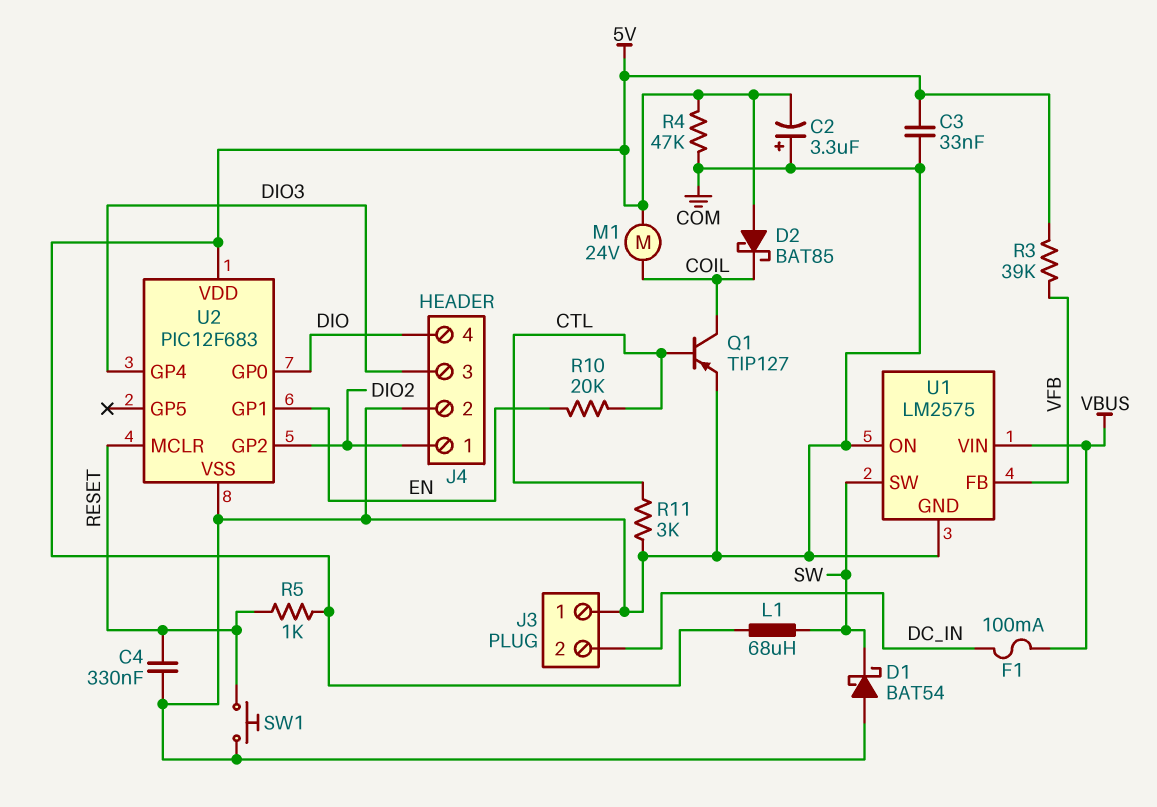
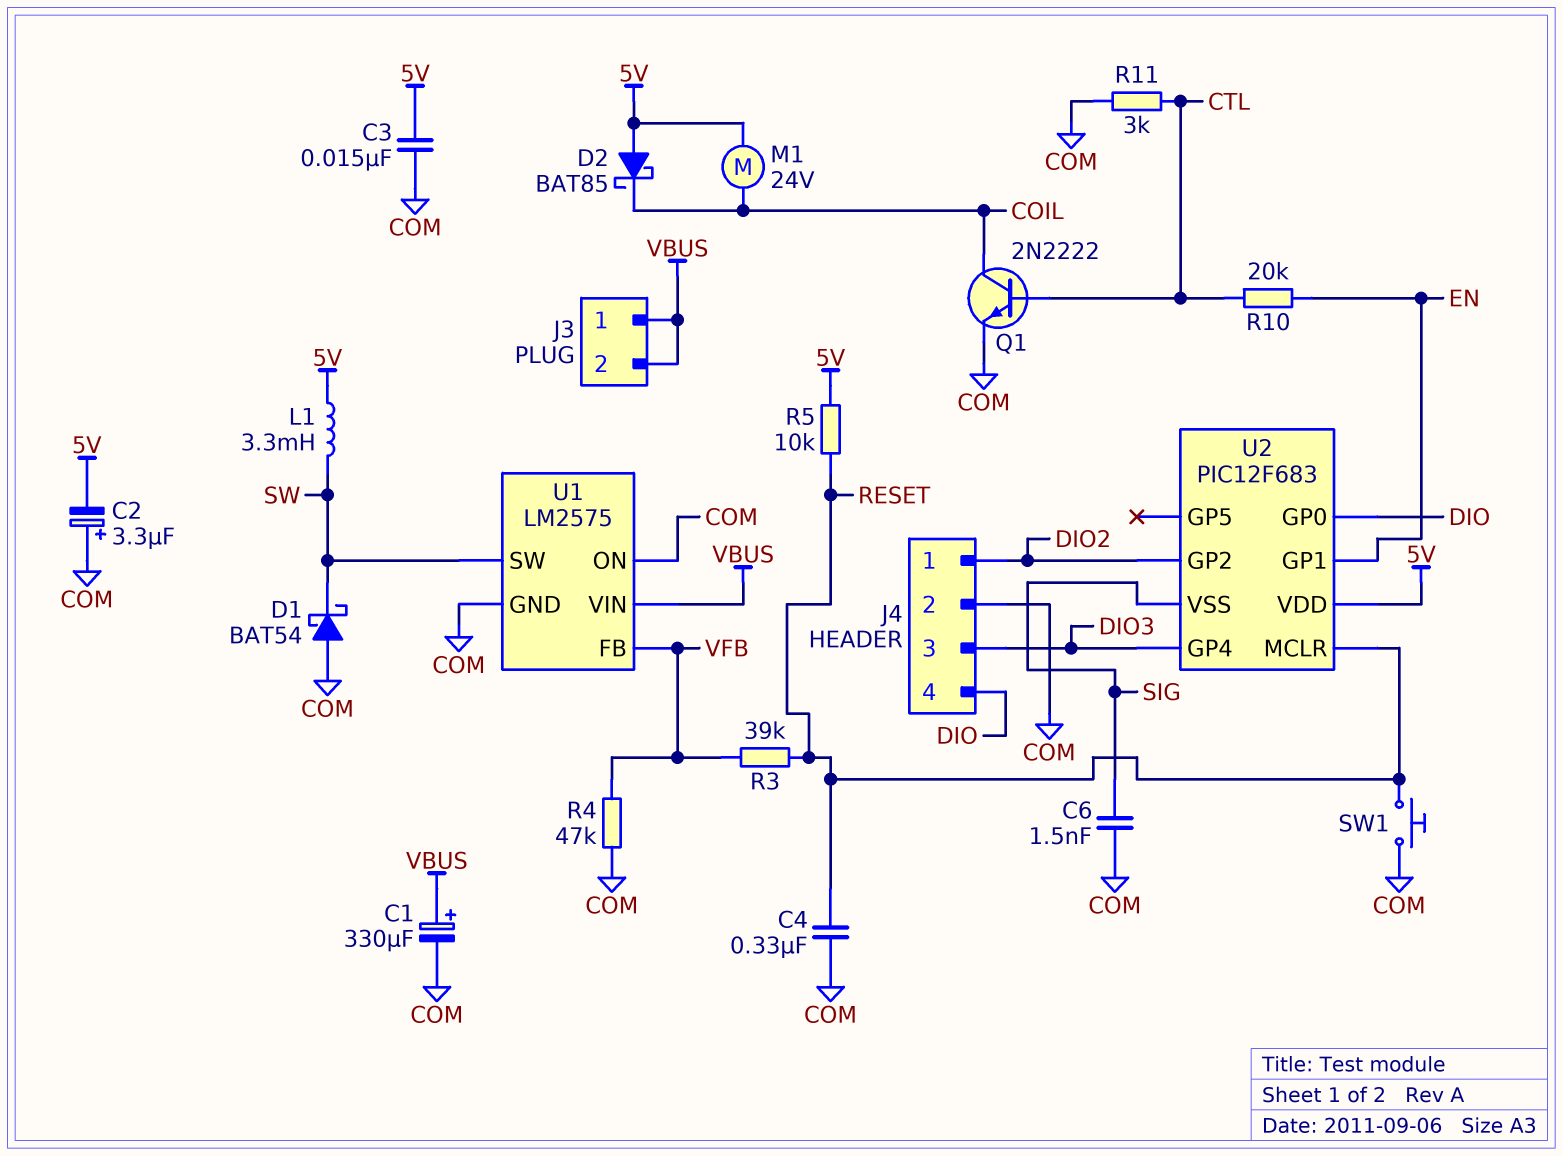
C1: none -> 330uF (plus VBUS, minus COM)
C3: 33nF (5V, COM) -> 15nF (5V, COM)
C6: none -> 1.5nF (COM, SIG)
F1: 100mA (DC_IN, VBUS) -> none
J3 pin 1: COM -> VBUS
J3 pin 2: DC_IN -> VBUS
L1: 68uH (5V, SW) -> 3.3mH (5V, SW)
Q1: PNP TIP127 (B CTL, C COIL, E COM) -> NPN 2N2222 (B CTL, C COIL, E COM)
R3: 39k (5V, VFB) -> 39k (RESET, VFB)
R4: 47k (5V, COM) -> 47k (COM, VFB)
R5: 1k (5V, RESET) -> 10k (5V, RESET)
U2 pin VSS: COM -> SIG

